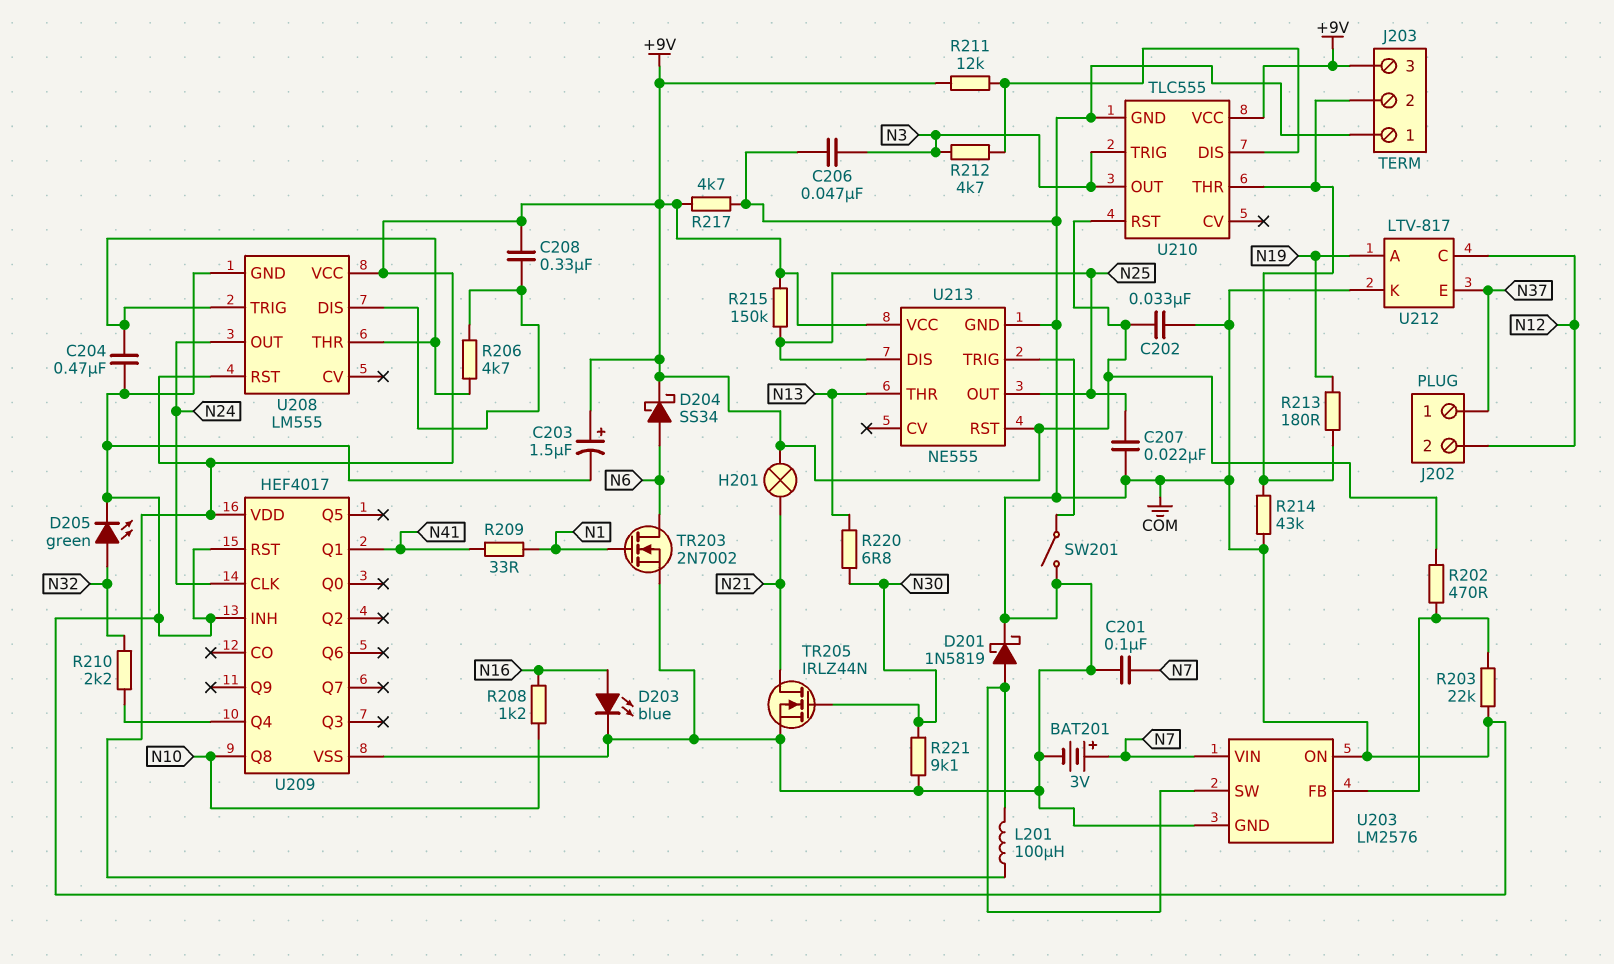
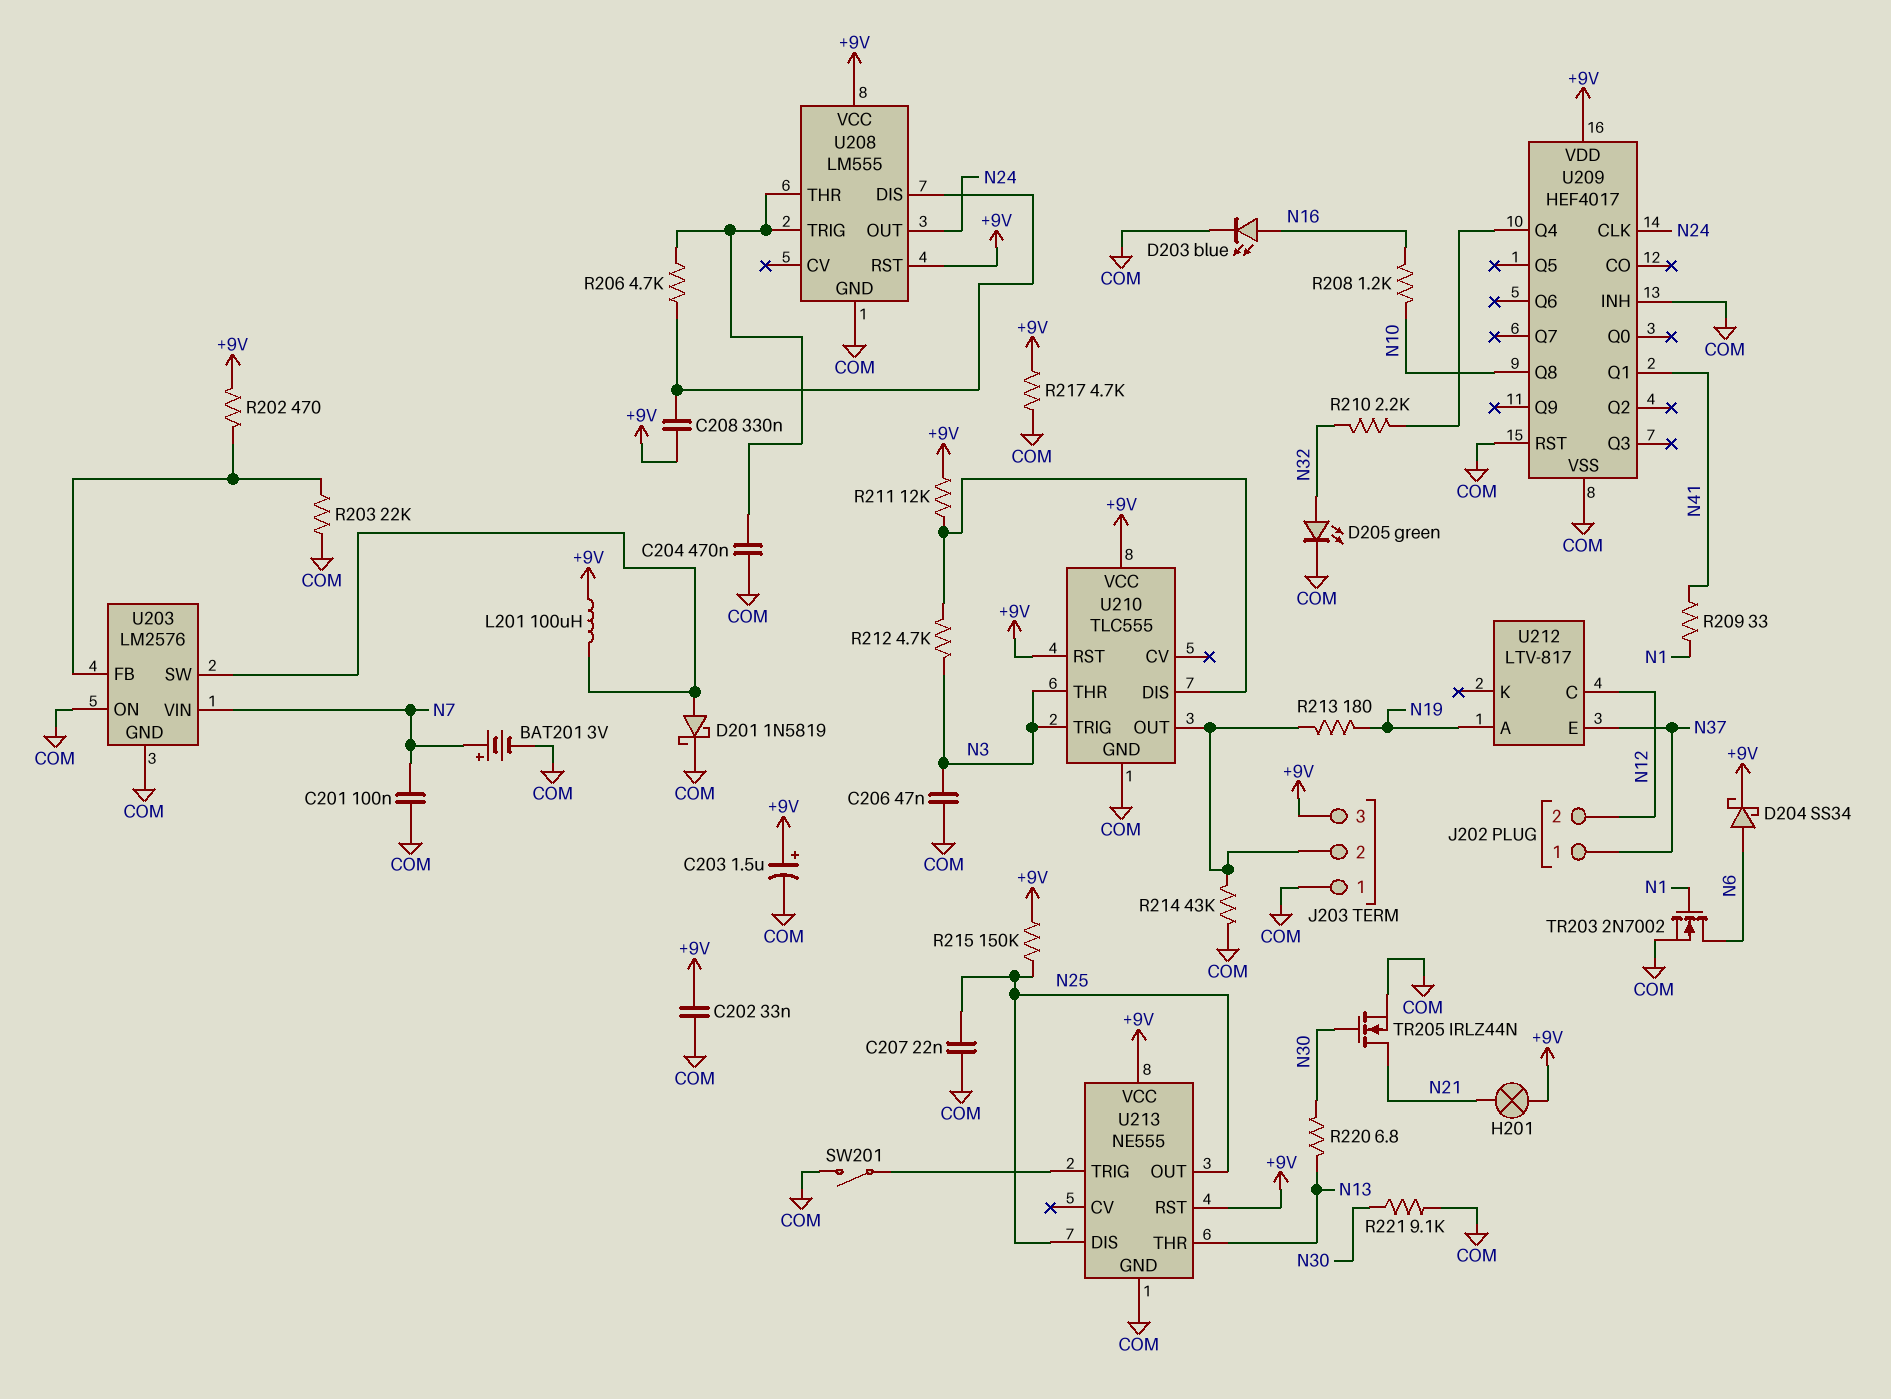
U210 pin OUT: N3 -> J203/2
U210 pin THR: J203/2 -> N3
U212 pin K: COM -> none

